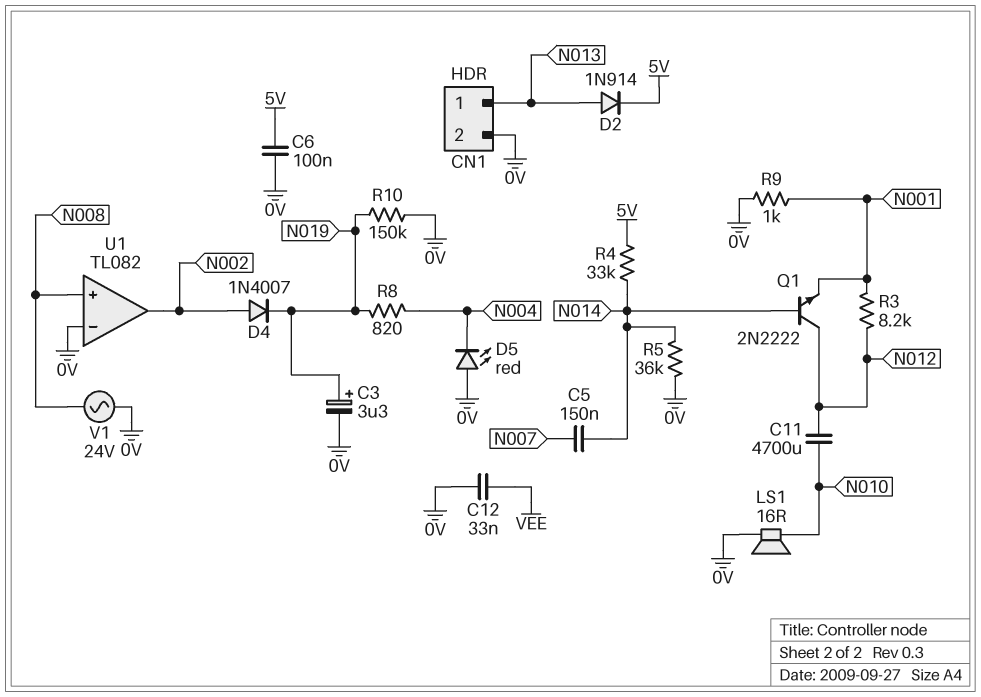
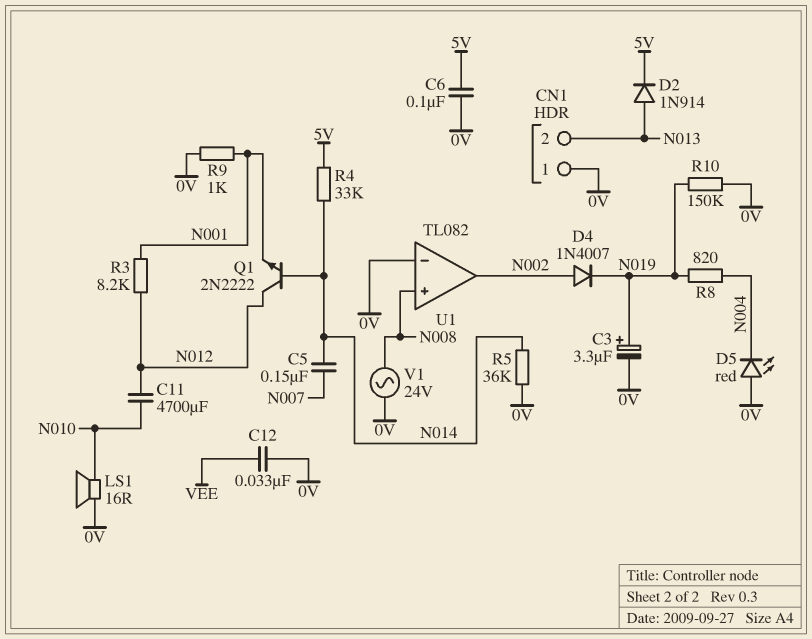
CN1 pin 1: N013 -> 0V
CN1 pin 2: 0V -> N013

